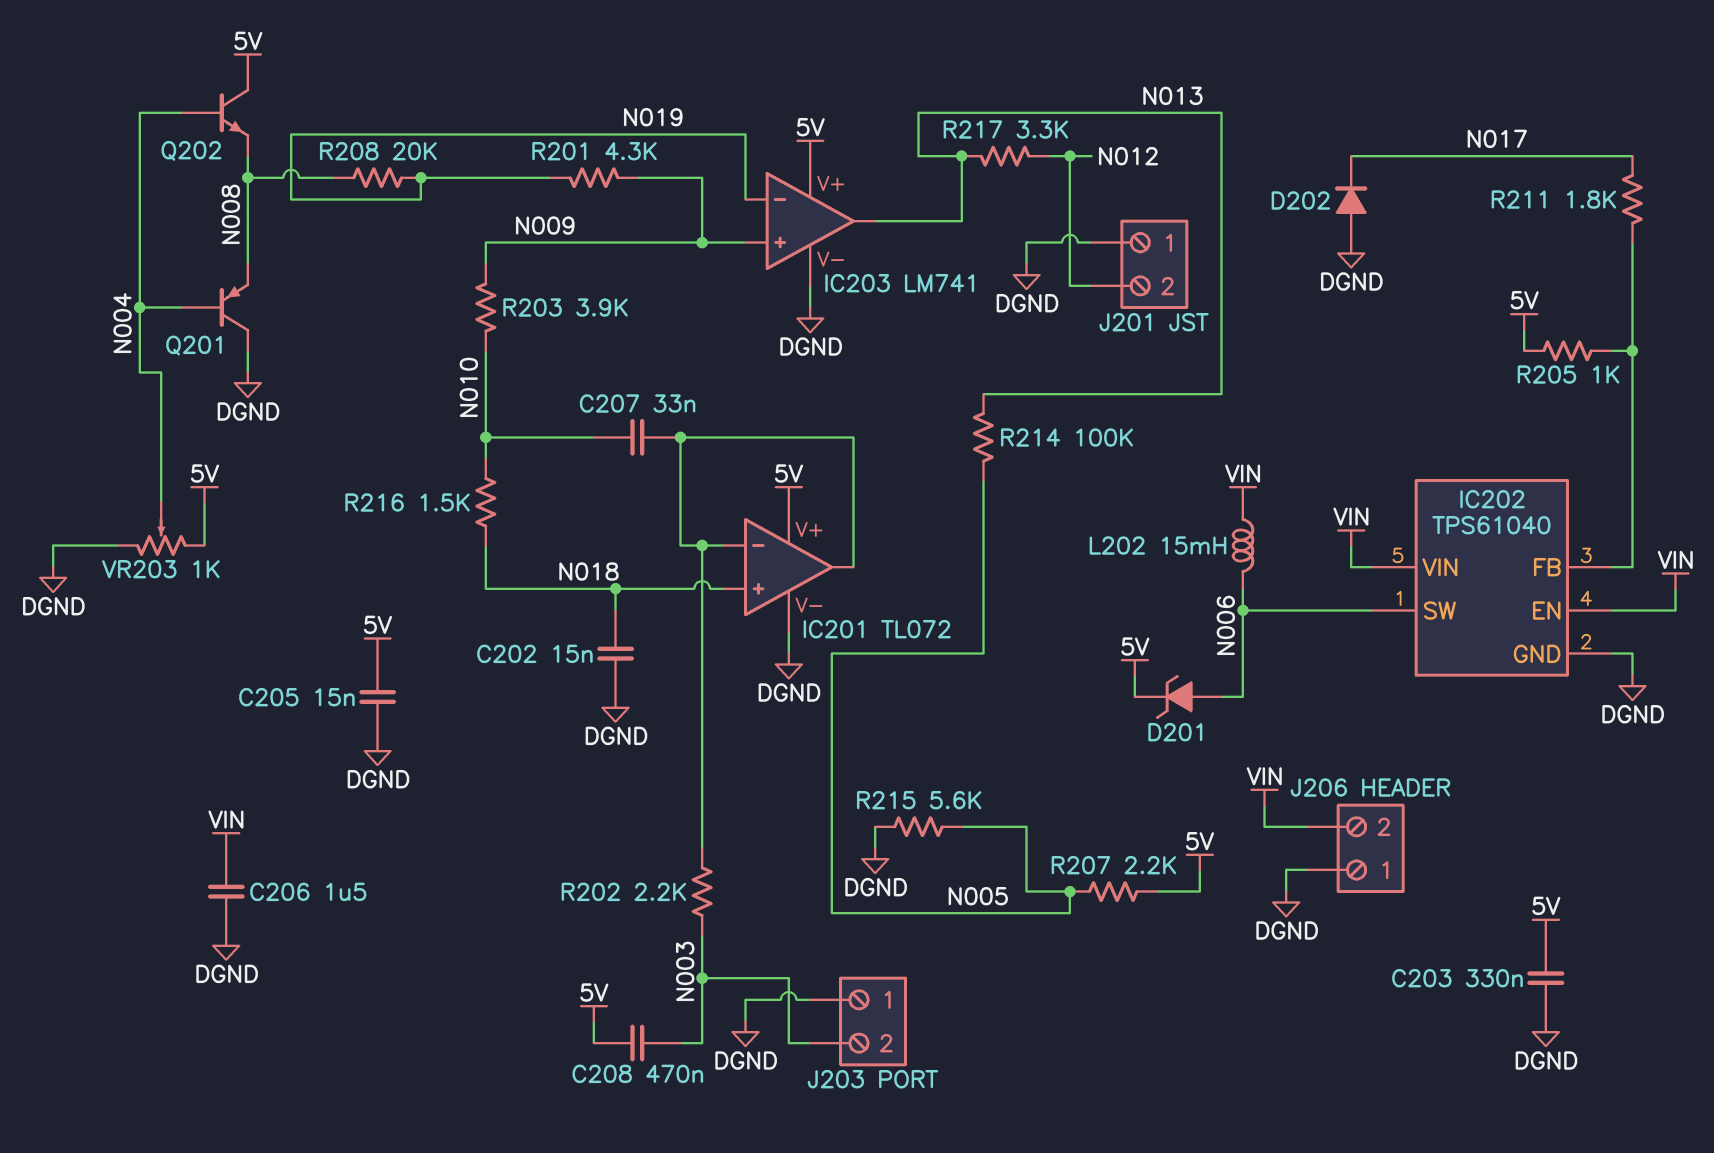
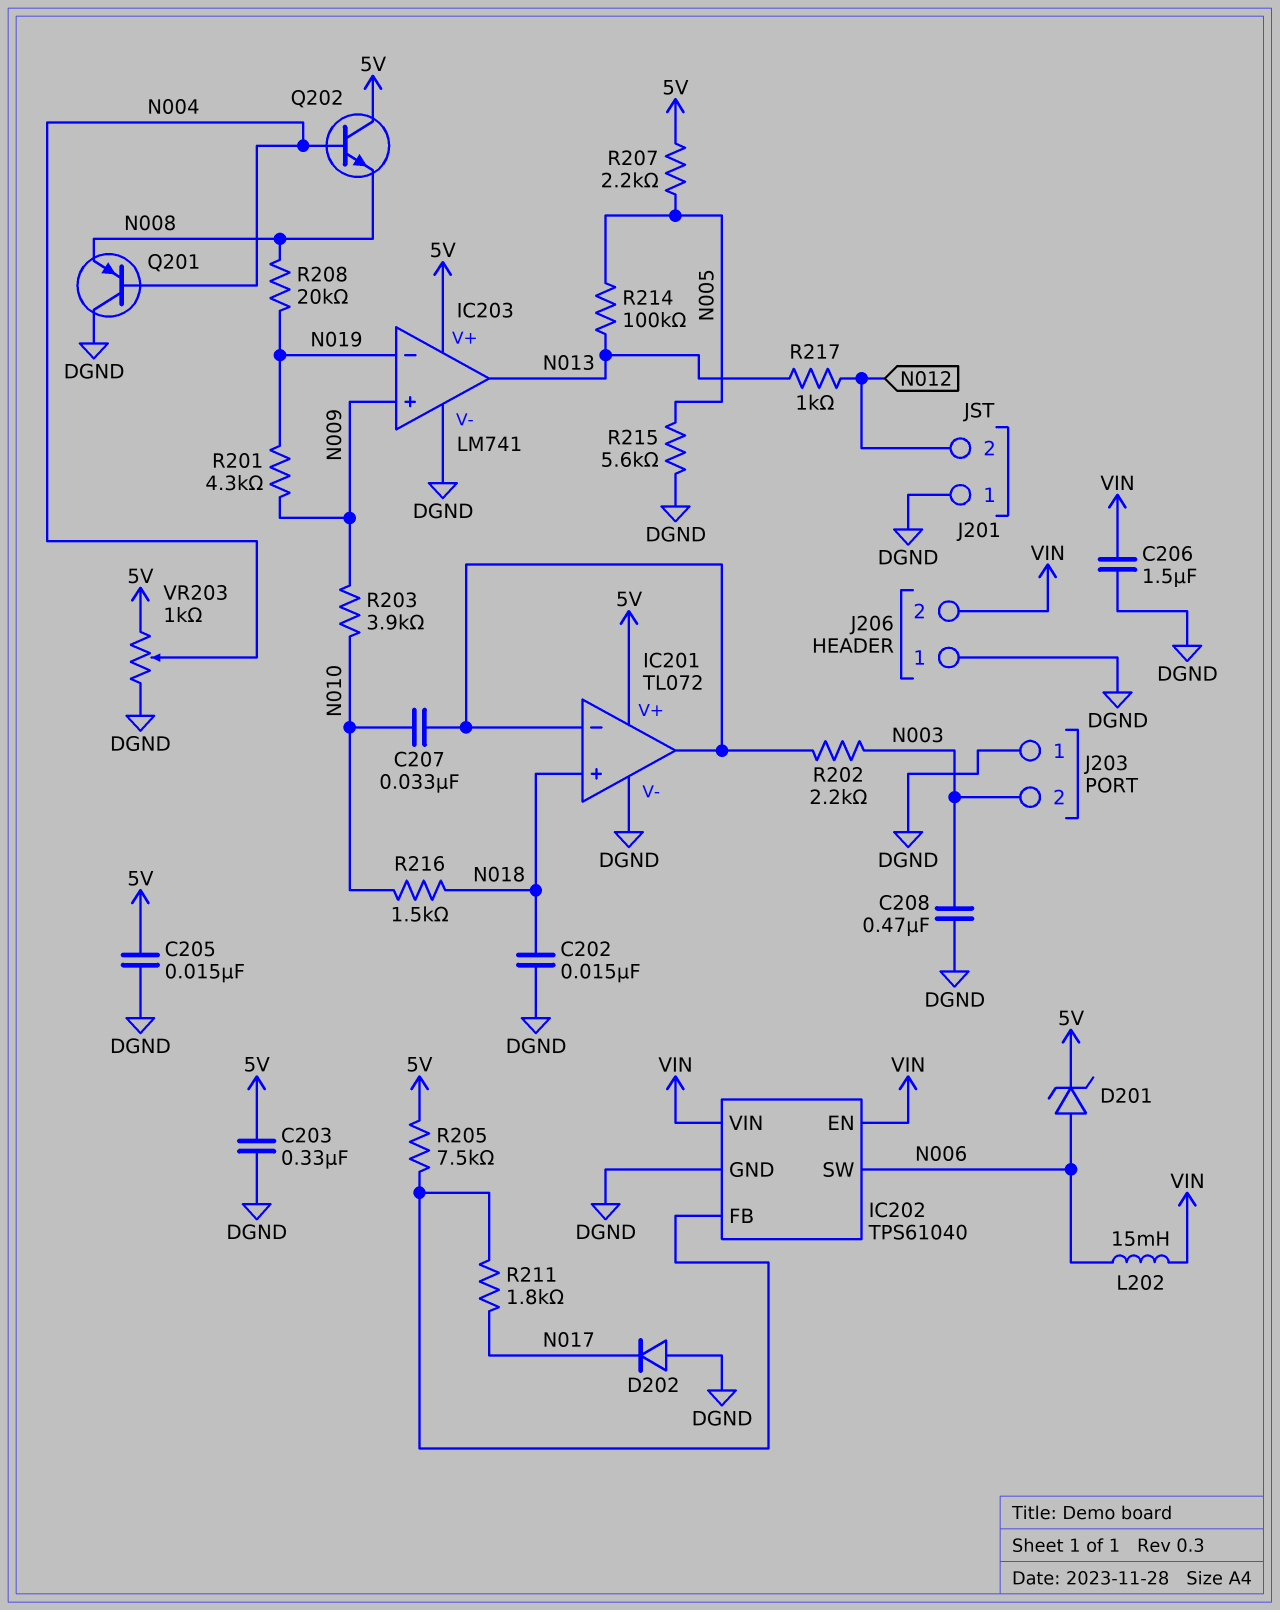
C208: 470nF (5V, N003) -> 470nF (DGND, N003)
R205: 1k (5V, IC202/FB) -> 7.5k (5V, IC202/FB)
R217: 3.3k (N012, N013) -> 1k (N012, N013)

